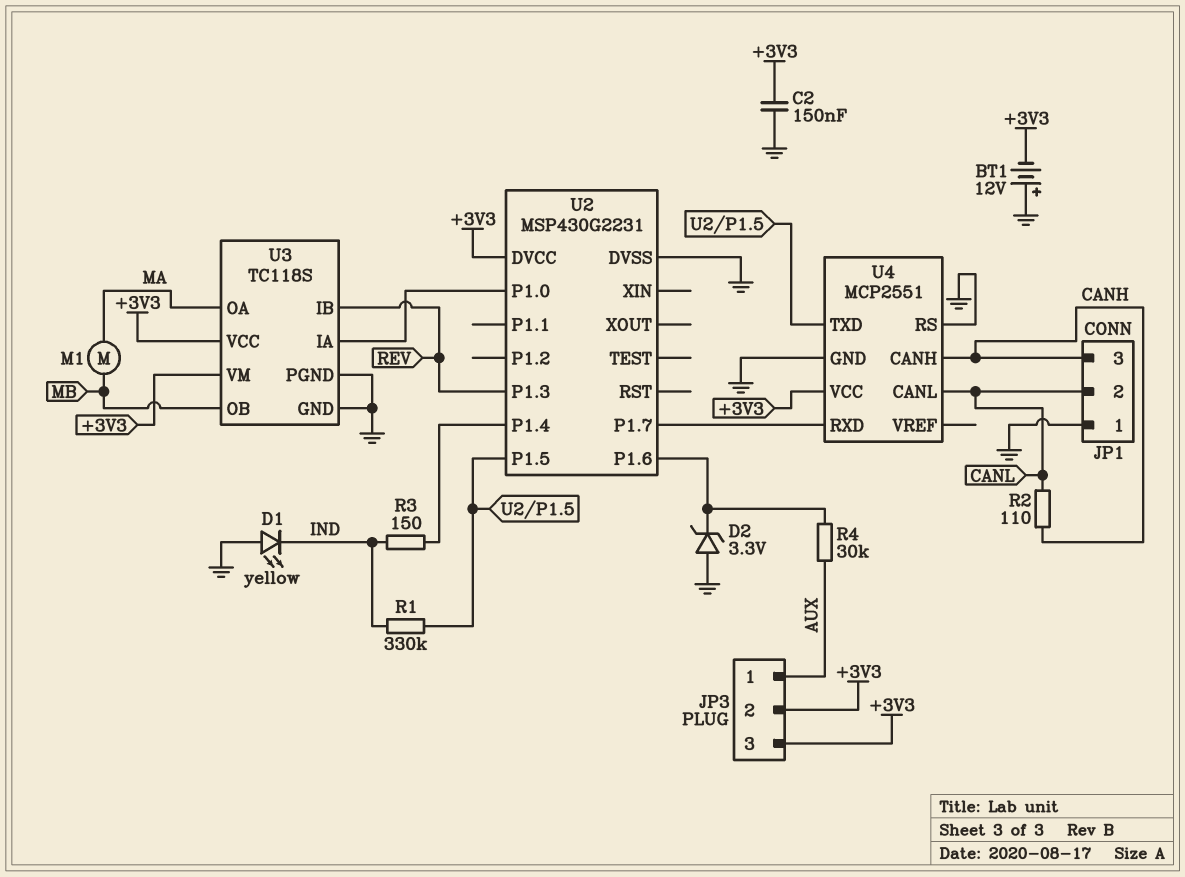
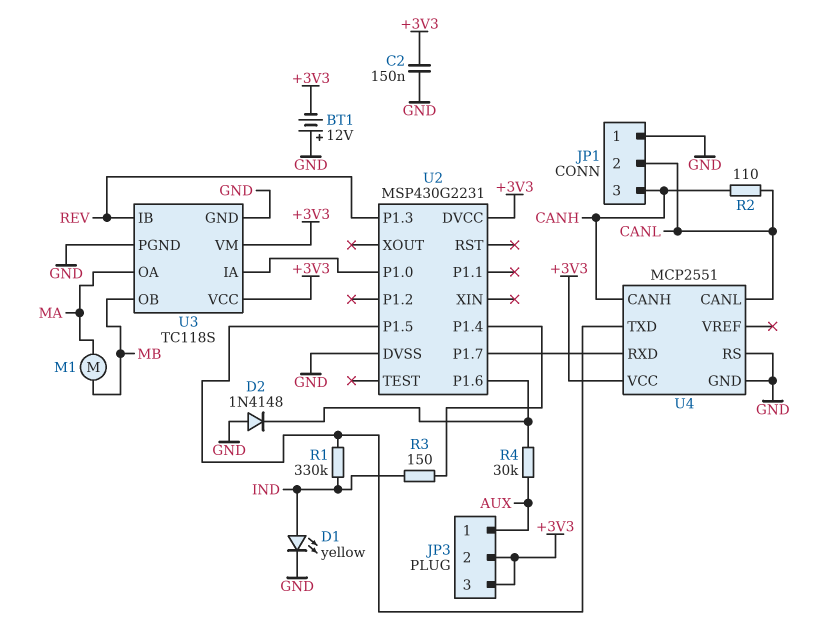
D1: LED yellow (A GND, K IND) -> LED yellow (A IND, K GND)
D2: zener 3.3V (A GND, K U2/P1.6) -> diode 1N4148 (A GND, K U2/P1.6)

